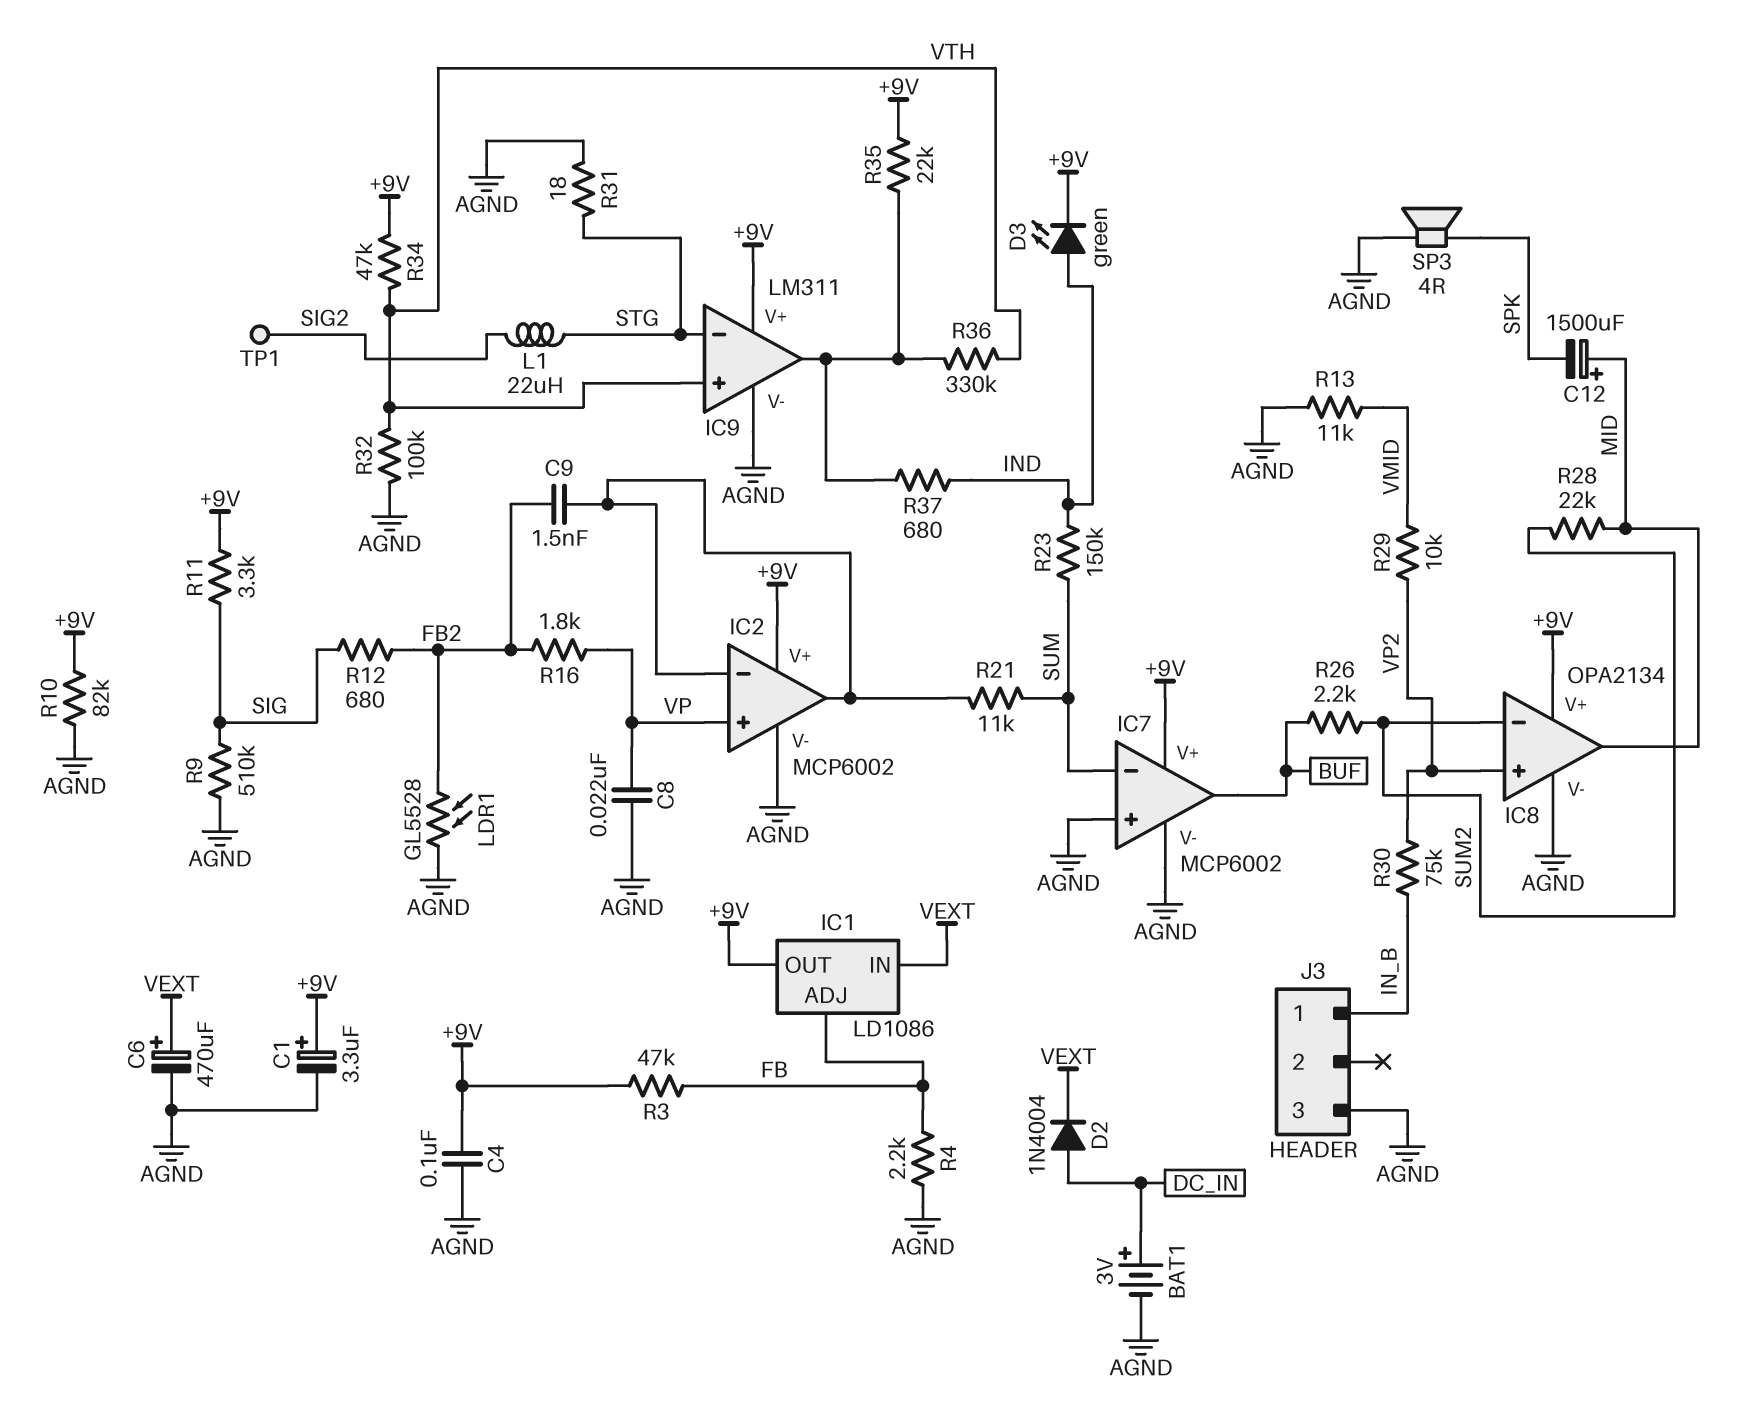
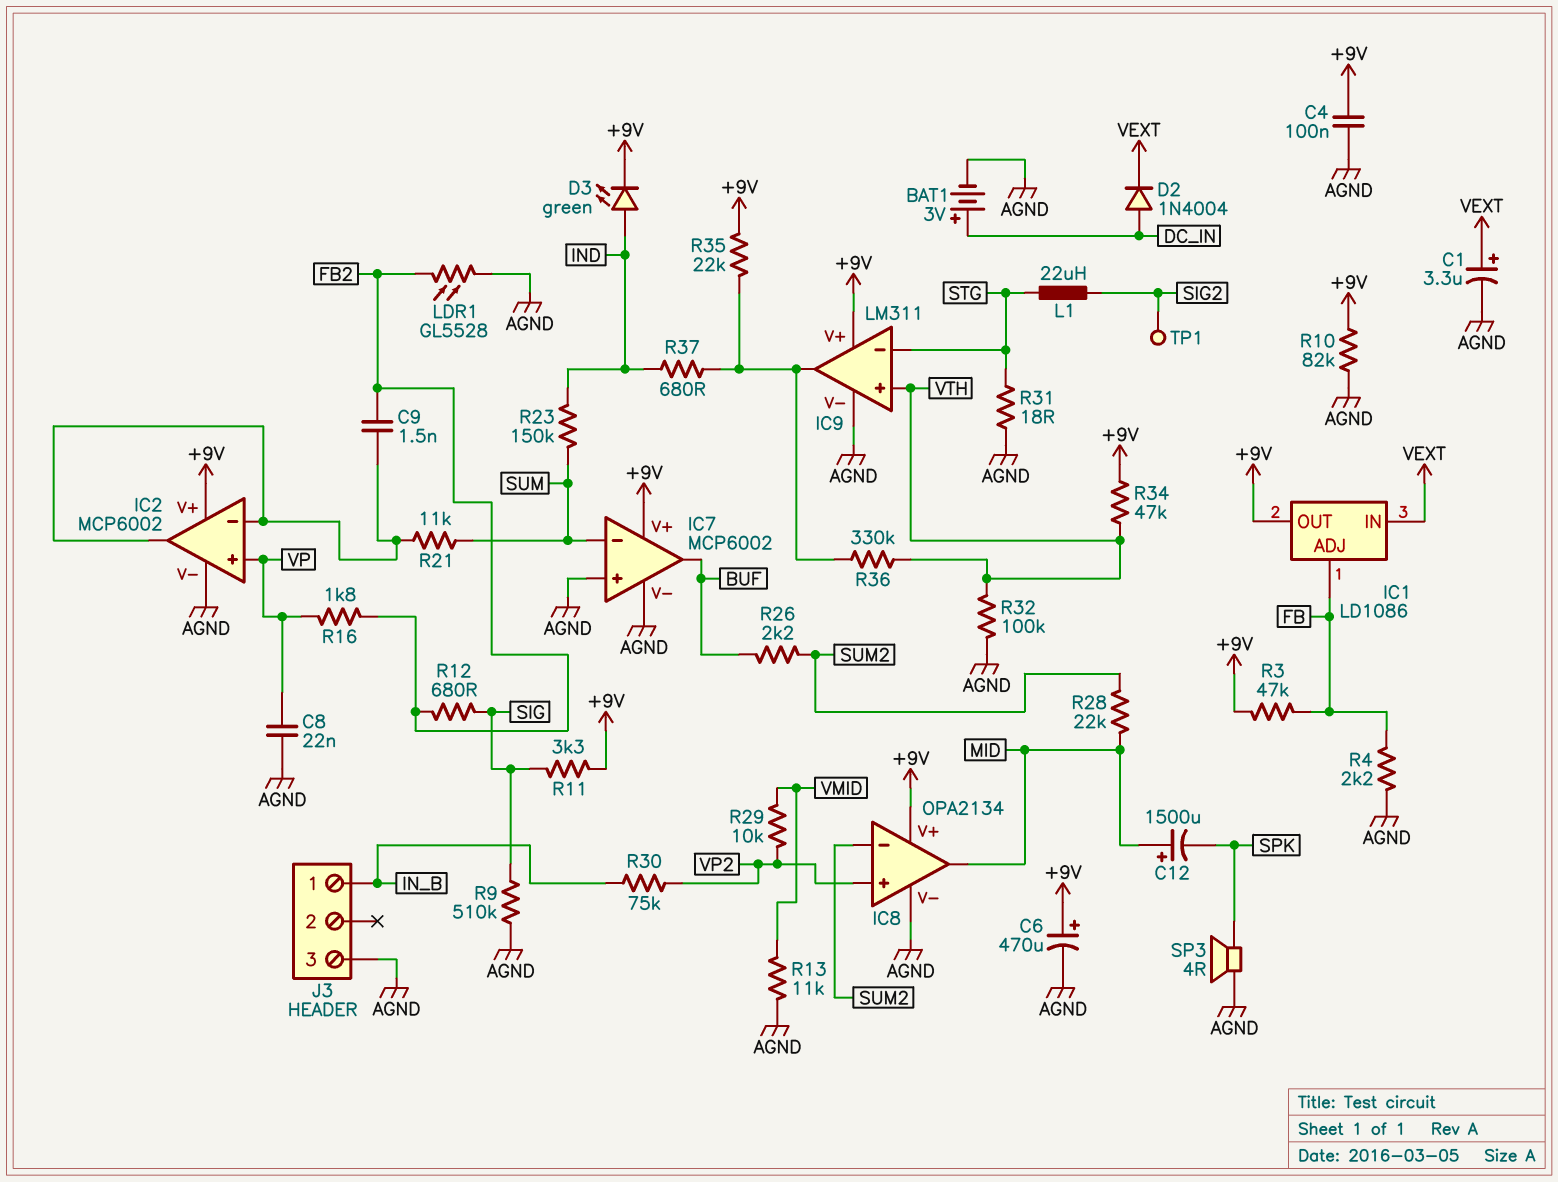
C1: 3.3uF (plus +9V, minus AGND) -> 3.3uF (plus VEXT, minus AGND)
C6: 470uF (plus VEXT, minus AGND) -> 470uF (plus +9V, minus AGND)

